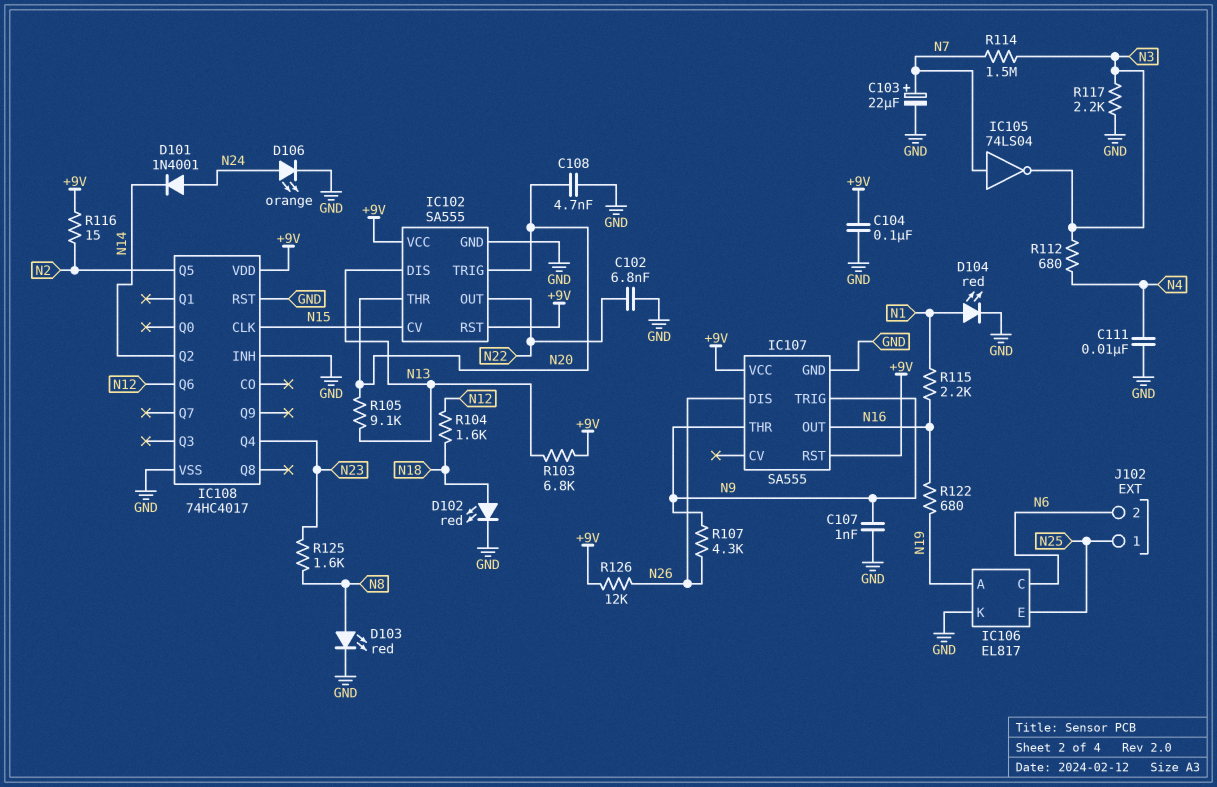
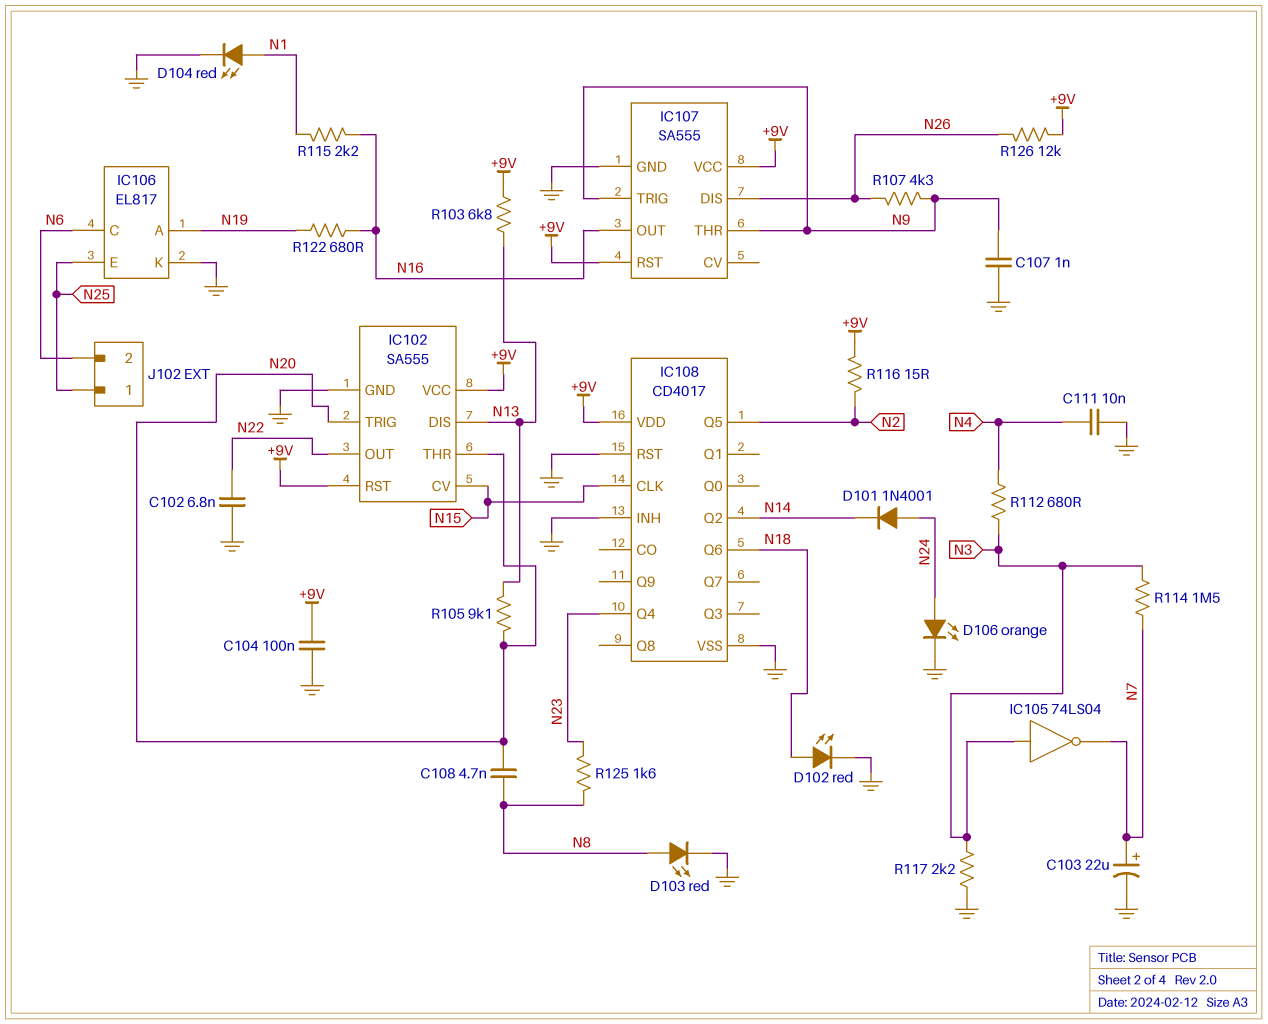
C108: 4.7nF (GND, N20) -> 4.7nF (N8, N20)
IC105: NOT 74LS04 (in N7, out N3) -> NOT 74LS04 (in N3, out N7)
IC108: 74HC4017 -> CD4017
IC108 pin Q6: N12 -> N18
R104: 1.6k (N12, N18) -> none

